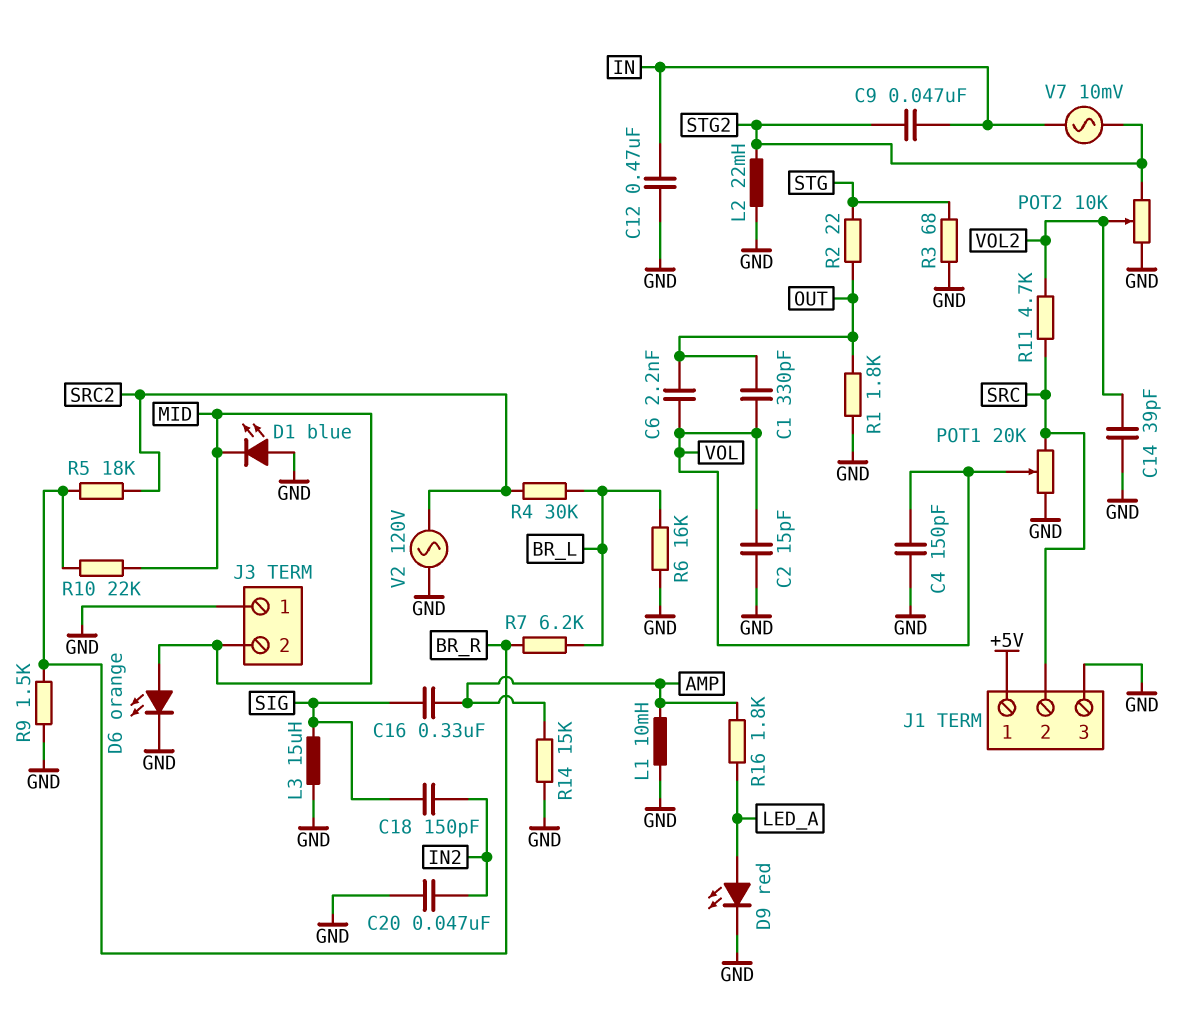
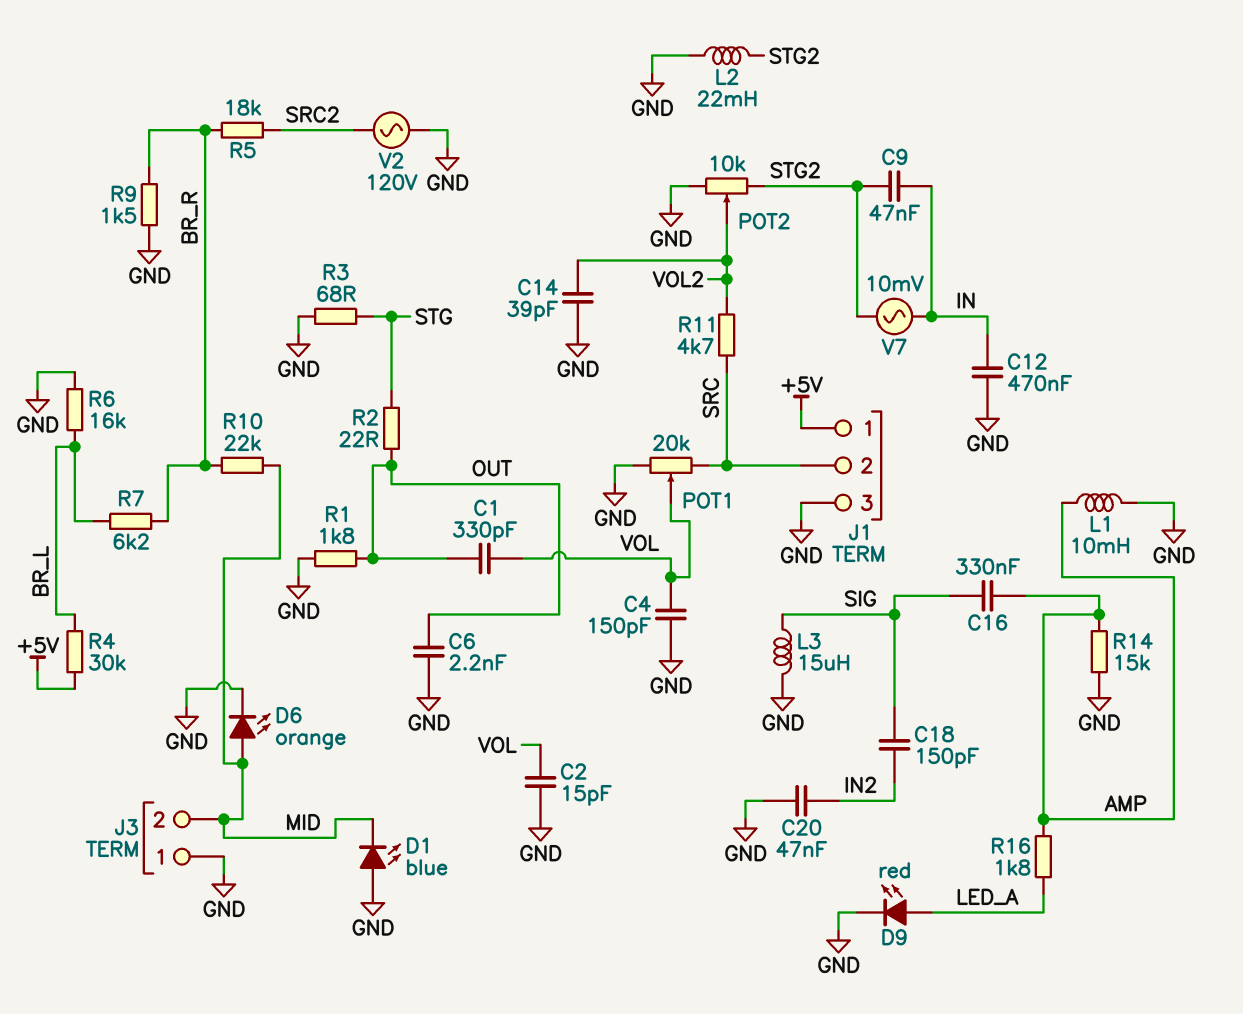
C6: 2.2nF (OUT, VOL) -> 2.2nF (GND, OUT)
R4: 30k (BR_L, SRC2) -> 30k (+5V, BR_L)

